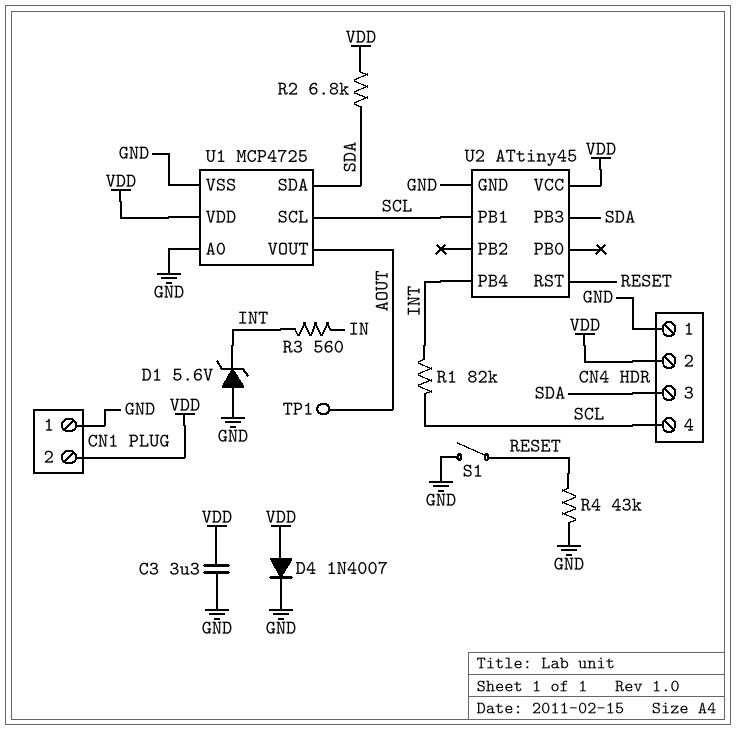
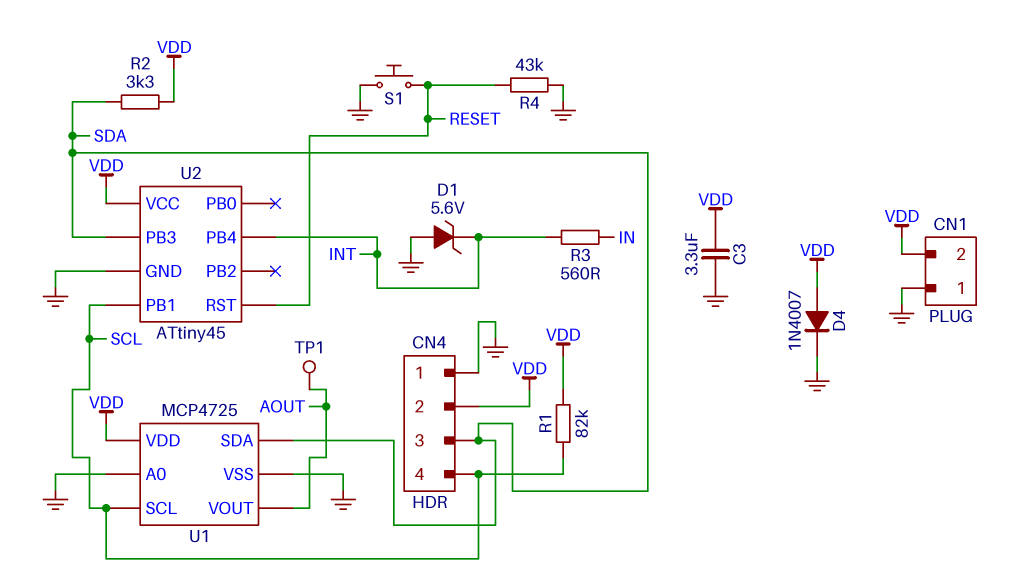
R1: 82k (INT, SCL) -> 82k (SCL, VDD)
R2: 6.8k (SDA, VDD) -> 3.3k (SDA, VDD)
S1: switch (GND, RESET) -> button (GND, RESET)

